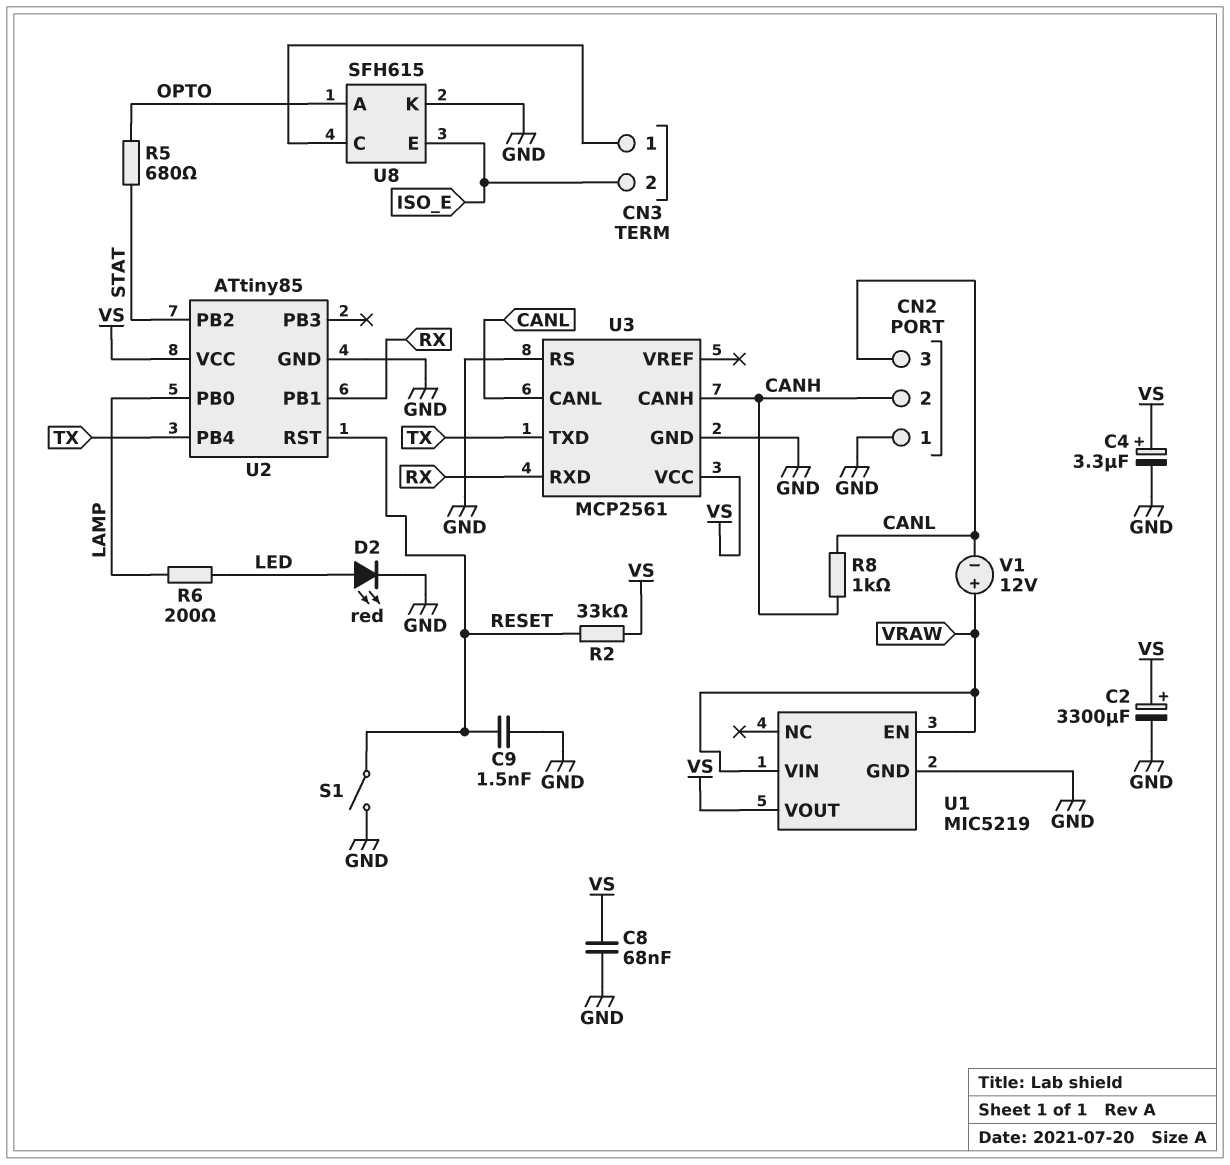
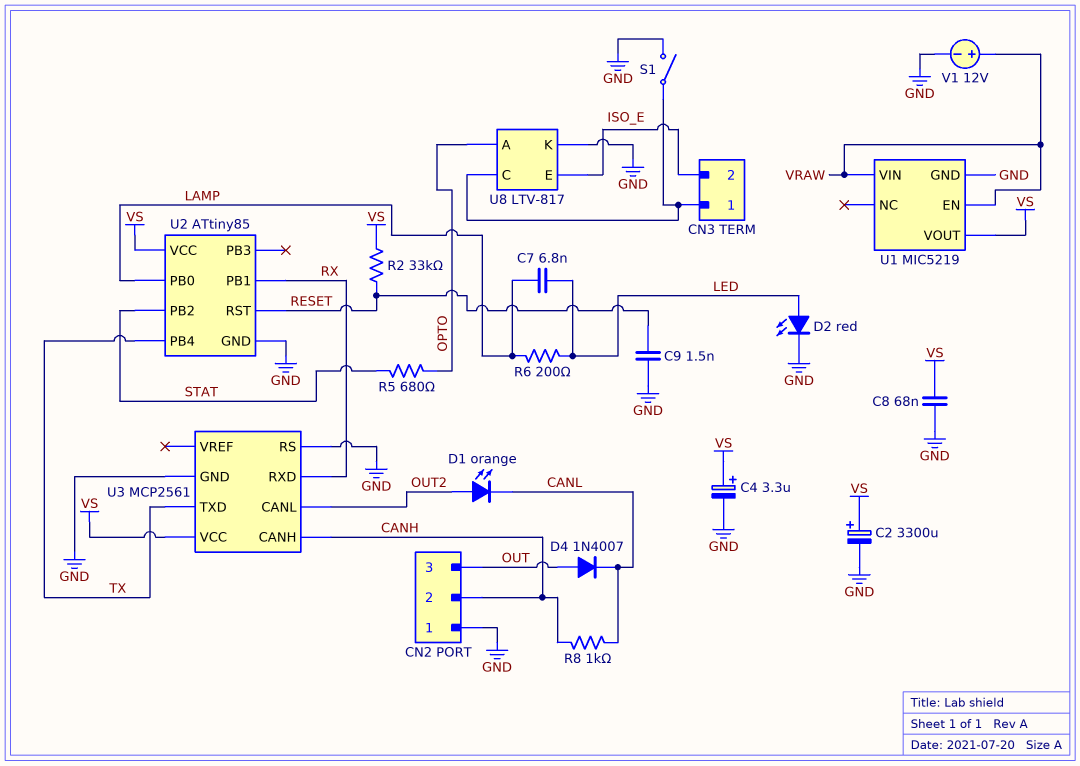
C7: none -> 6.8nF (LAMP, LED)
CN2 pin 3: CANL -> OUT
D1: none -> LED orange (A OUT2, K CANL)
D4: none -> diode 1N4007 (A OUT, K CANL)
S1: switch (GND, RESET) -> switch (CN3/1, GND)
U3 pin CANL: CANL -> OUT2
U8: SFH615 -> LTV-817
V1: 12V (plus VRAW, minus CANL) -> 12V (plus VRAW, minus GND)

